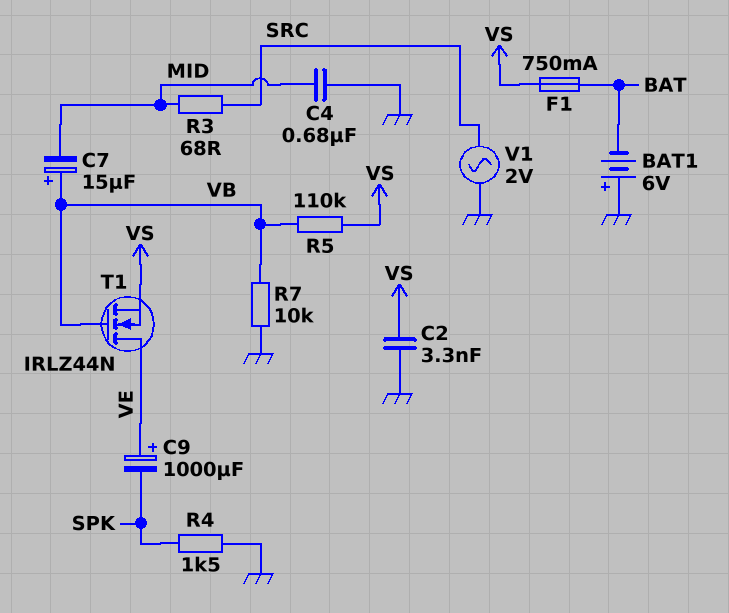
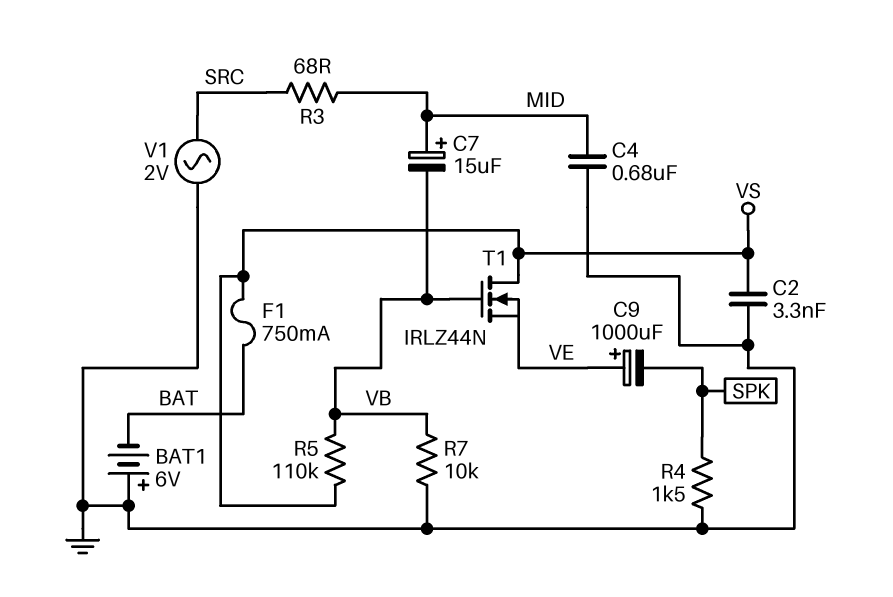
C7: 15uF (plus VB, minus MID) -> 15uF (plus MID, minus VB)
T1: NMOS IRLZ44N (G VB, D VE, S VS) -> NMOS IRLZ44N (G VB, D VS, S VE)

